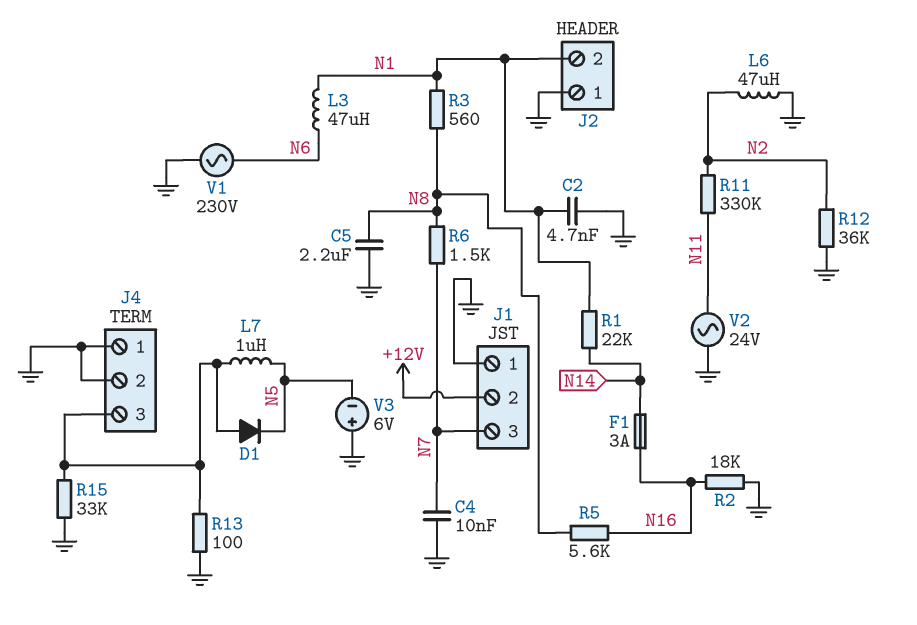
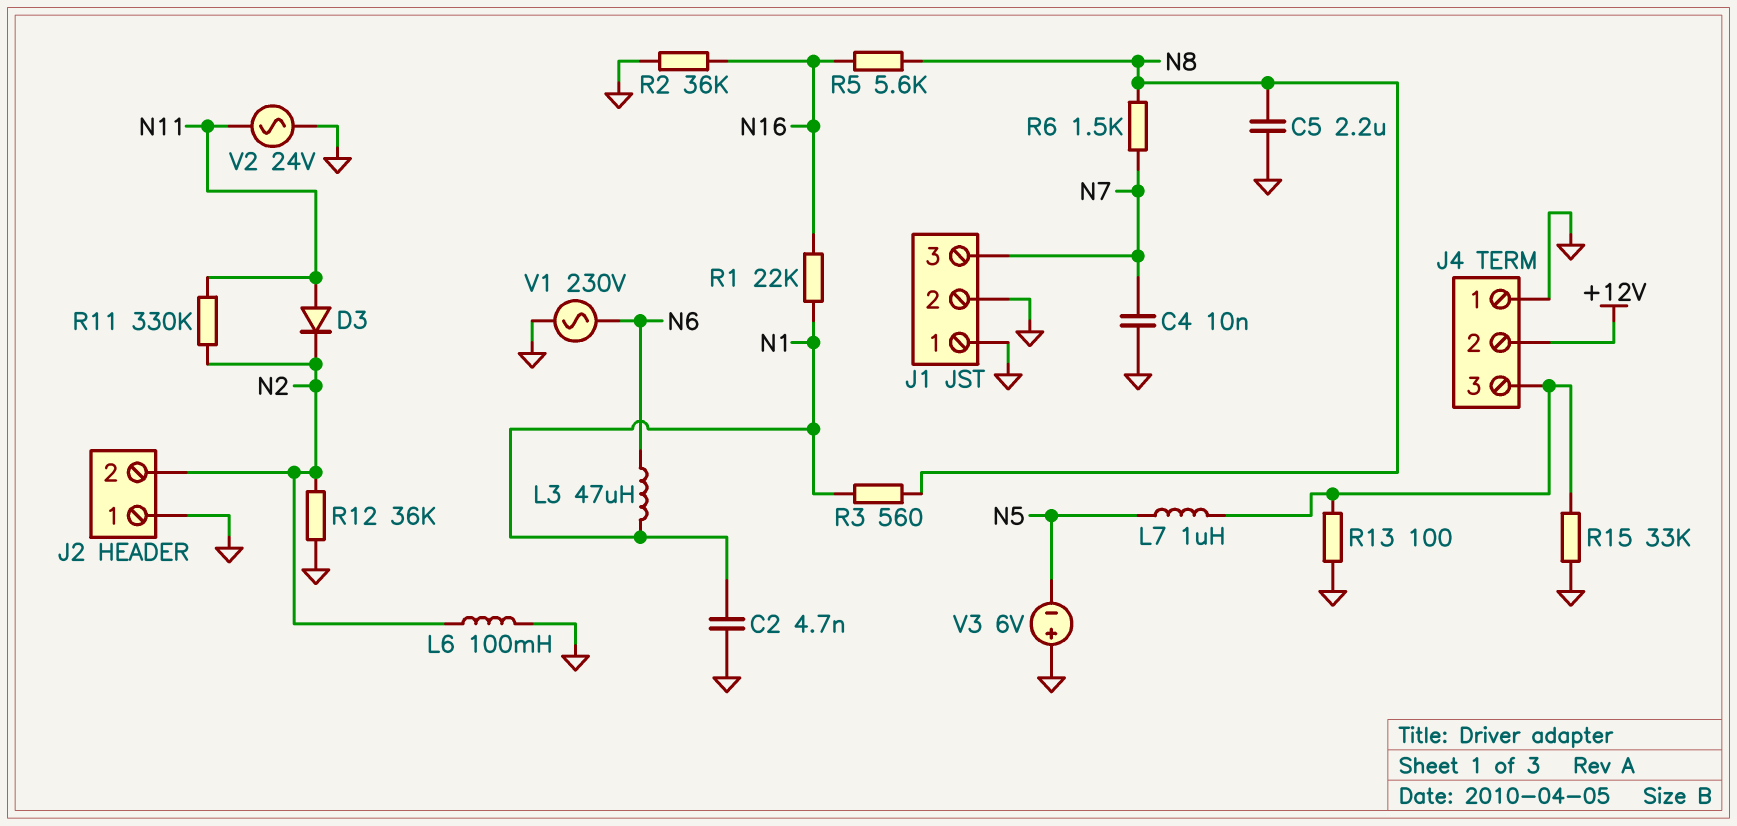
D1: diode (A J4/3, K N5) -> none
D3: none -> diode (A N11, K N2)
F1: 3A (N14, N16) -> none
J1 pin 2: +12V -> GND
J2 pin 2: N1 -> N2
J4 pin 2: GND -> +12V
L6: 47uH (GND, N2) -> 100mH (GND, N2)
R1: 22k (N1, N14) -> 22k (N1, N16)
R2: 18k (GND, N16) -> 36k (GND, N16)

